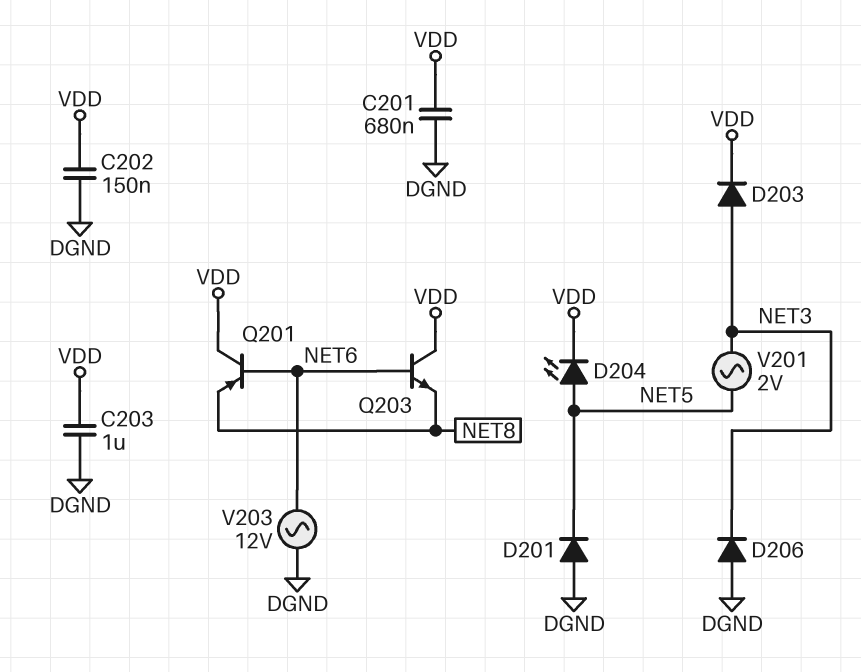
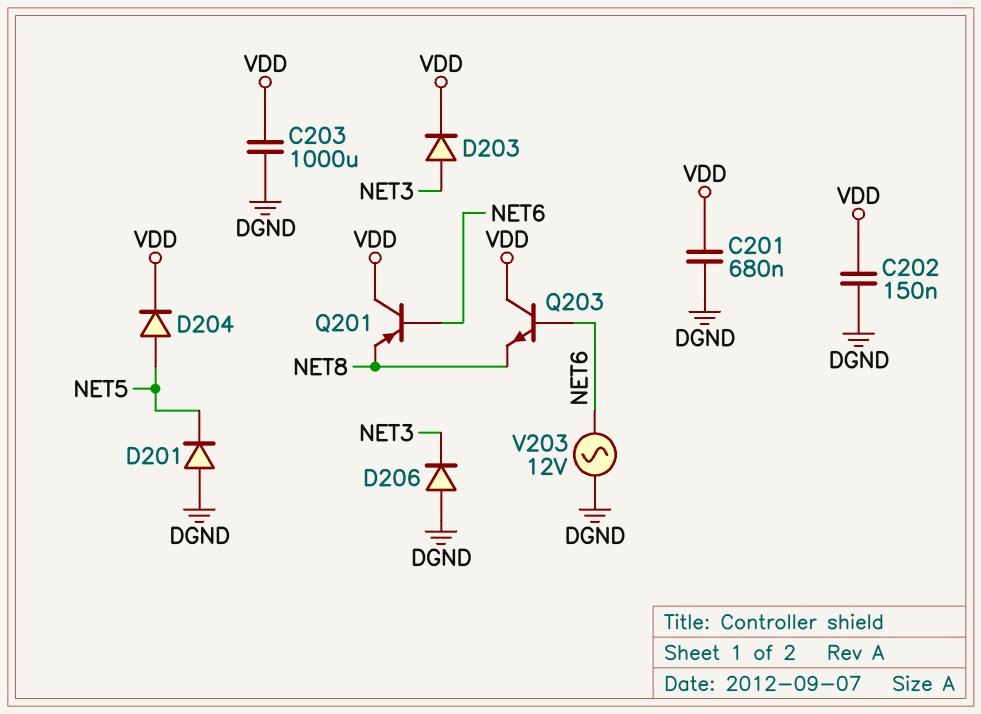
C203: 1uF (DGND, VDD) -> 1000uF (DGND, VDD)
D204: LED (A NET5, K VDD) -> diode (A NET5, K VDD)
V201: AC 2V (NET3, NET5) -> none

